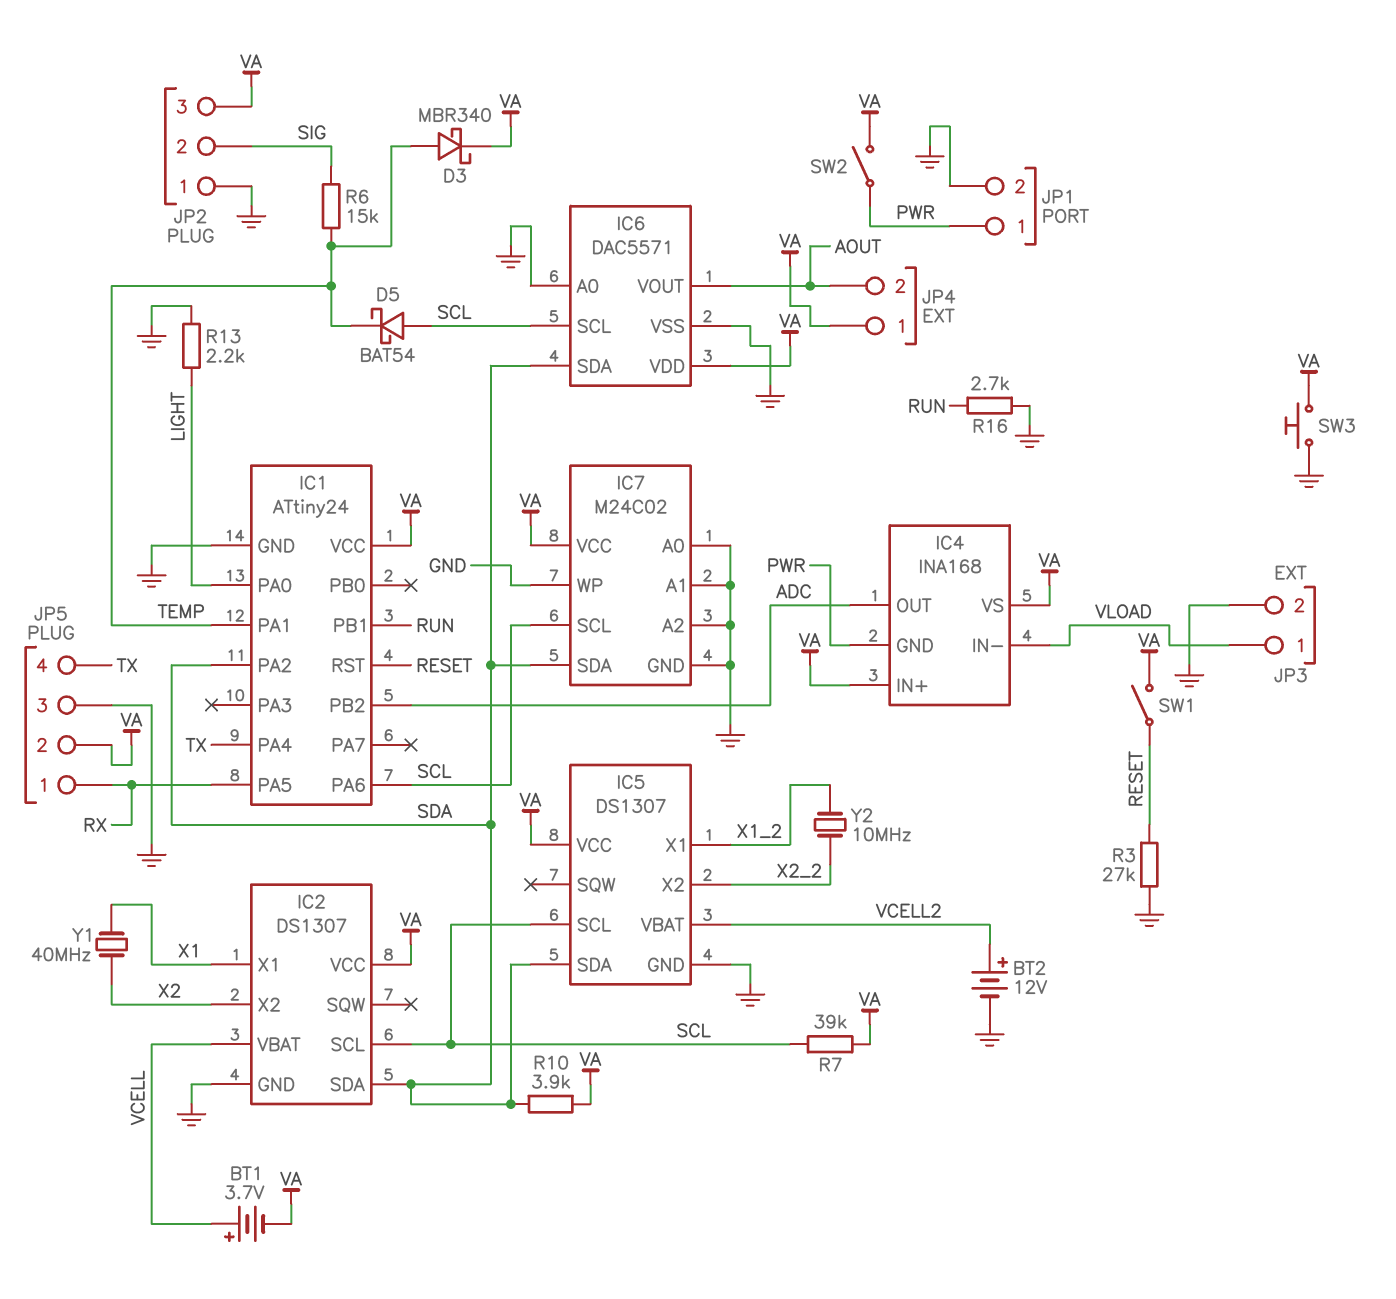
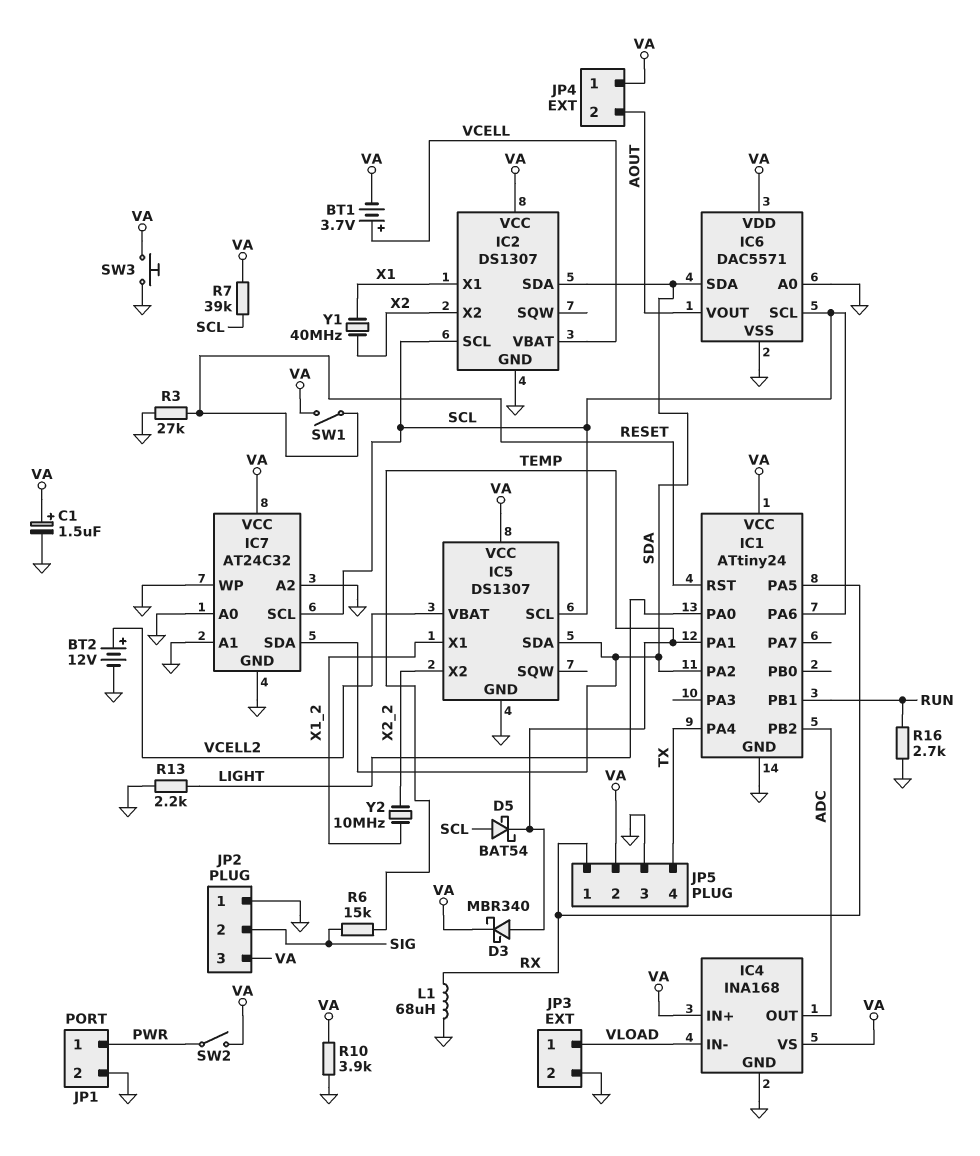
C1: none -> 1.5uF (plus VA, minus GND)
IC4 pin GND: PWR -> GND
IC7: M24C02 -> AT24C32
L1: none -> 68uH (GND, RX)
R10: 3.9k (SDA, VA) -> 3.9k (GND, VA)

